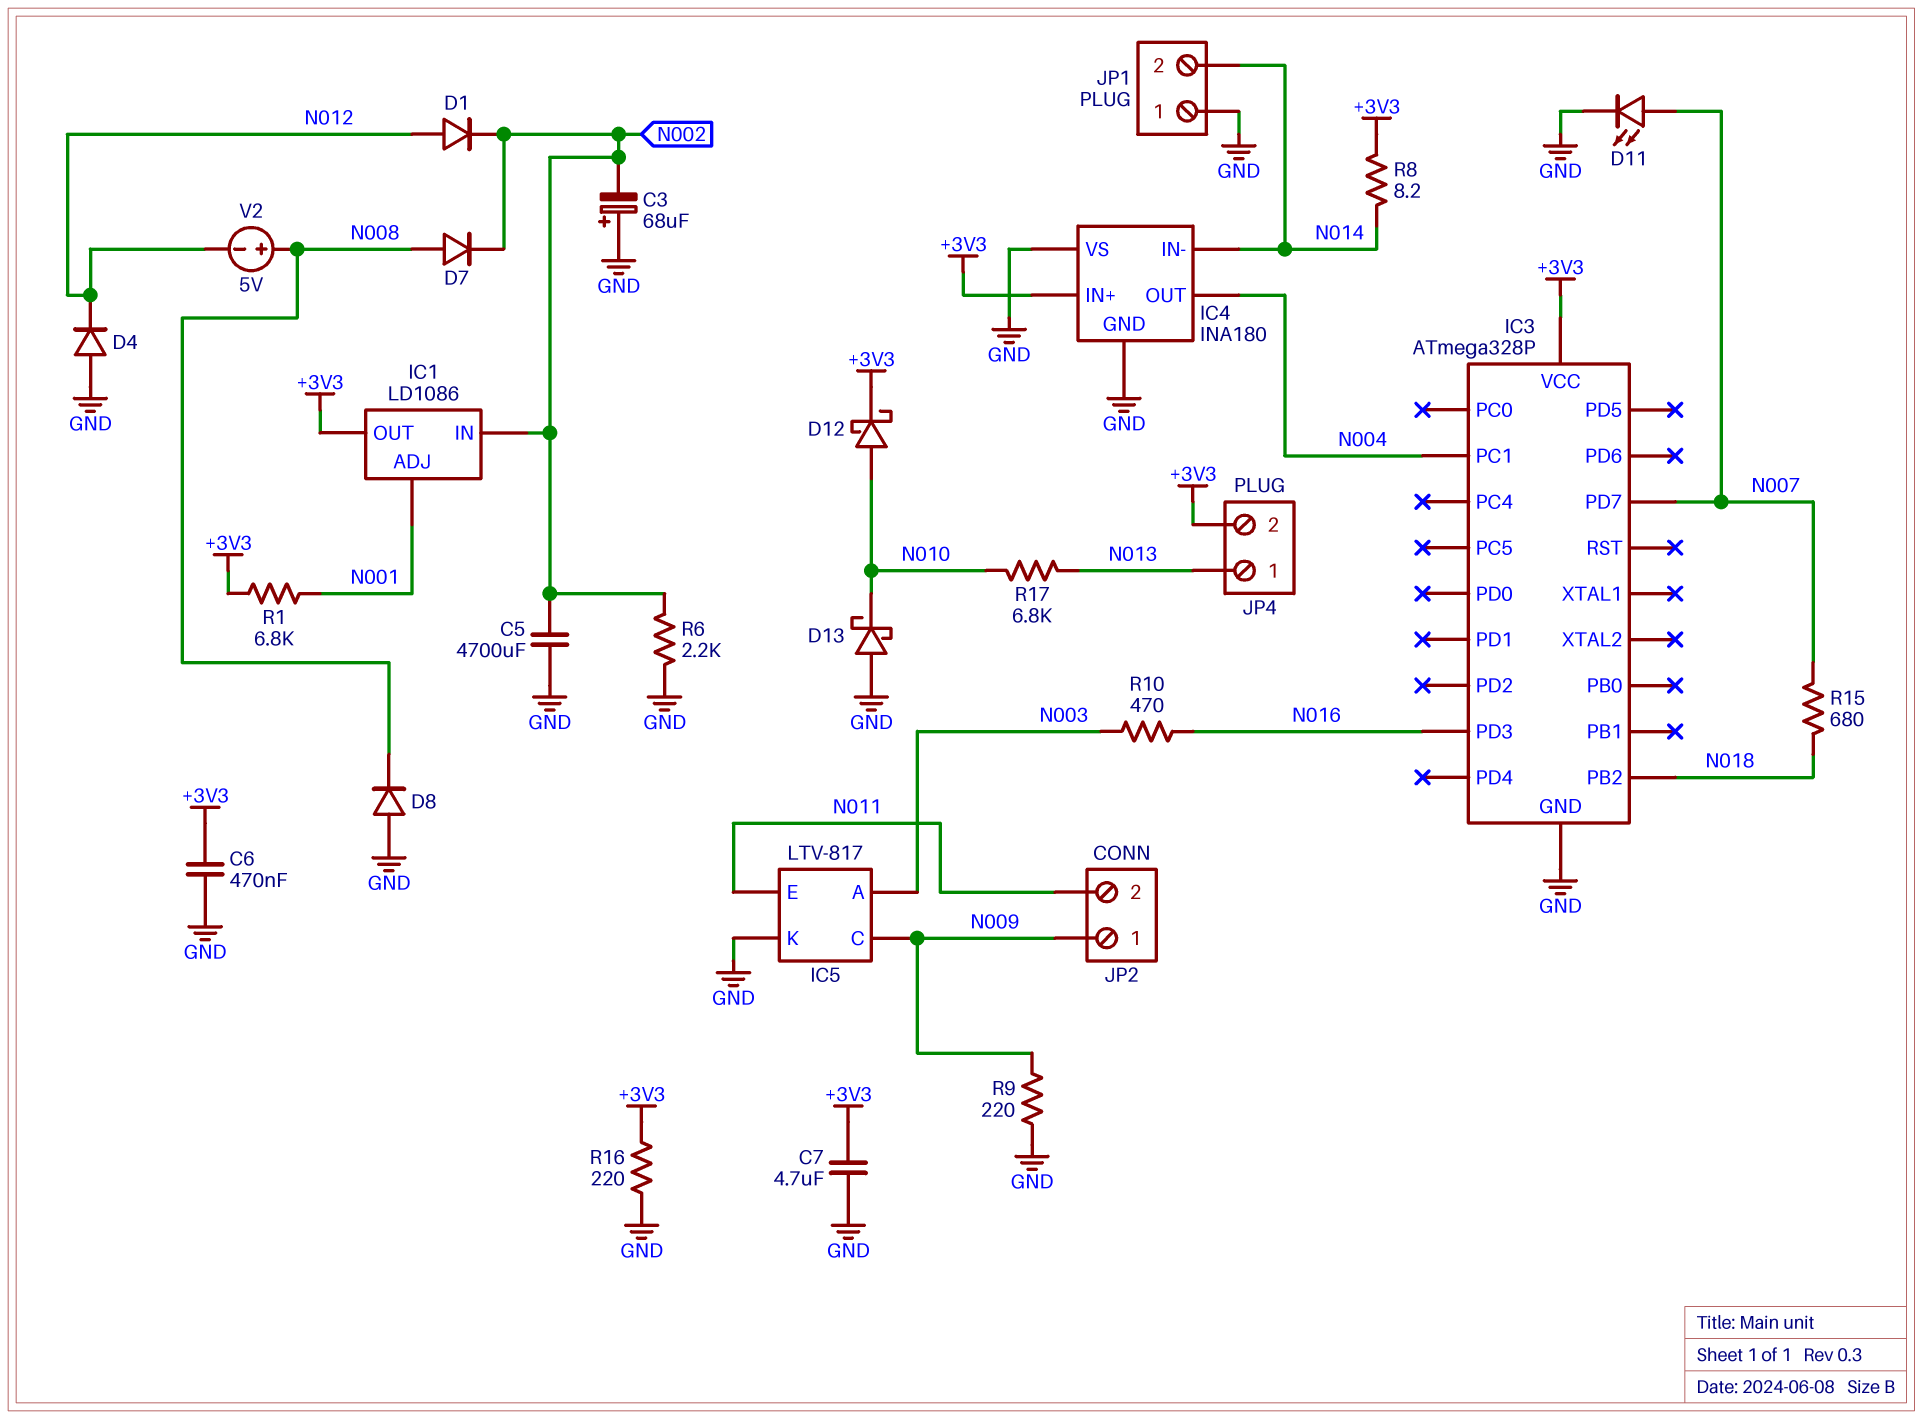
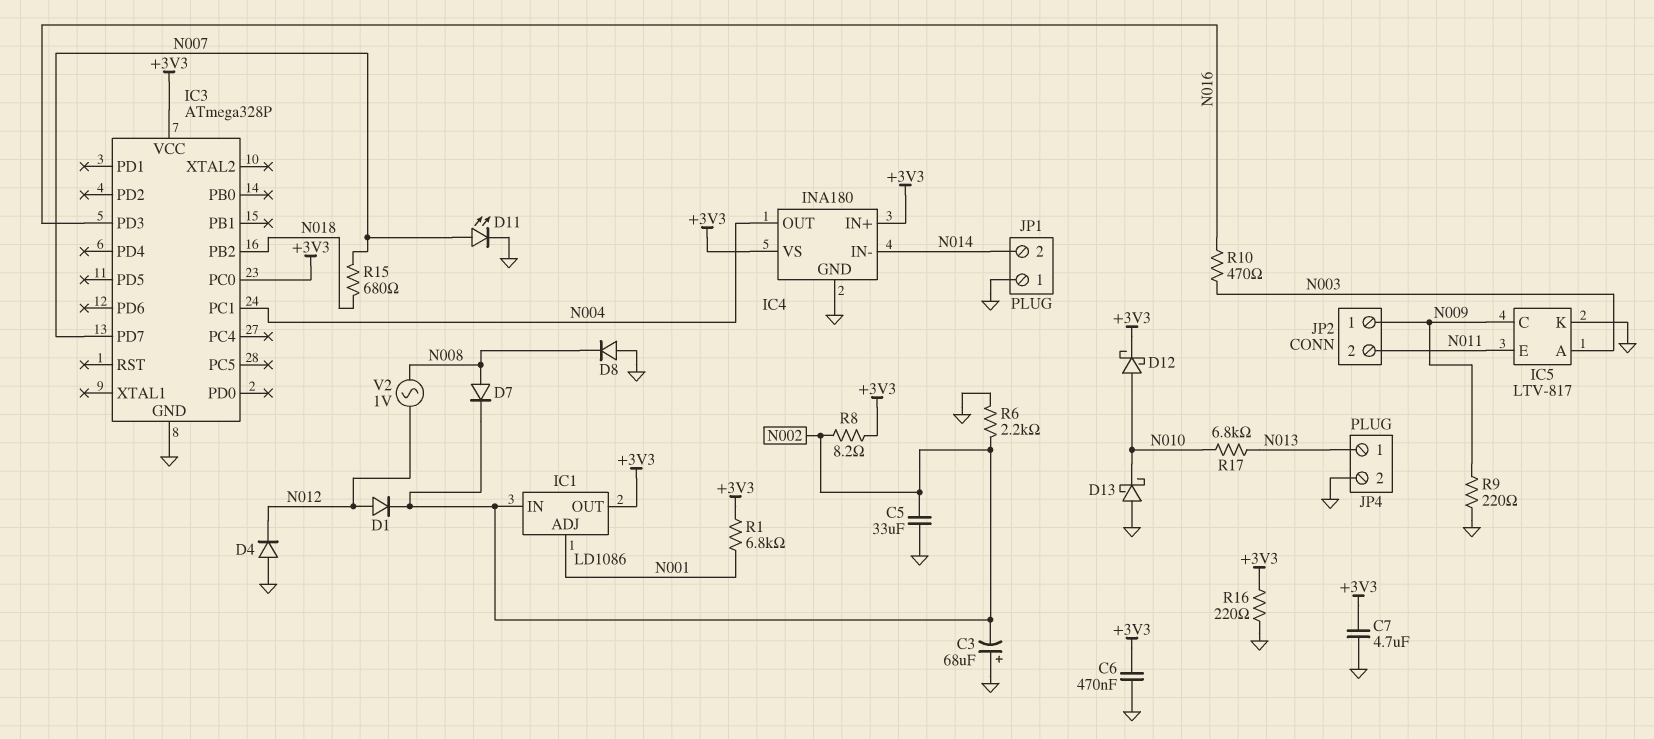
C5: 4700uF (GND, N002) -> 33uF (GND, N002)
IC3 pin PC0: none -> +3V3
IC4 pin VS: GND -> +3V3
JP4 pin 2: +3V3 -> GND
R8: 8.2 (+3V3, N014) -> 8.2 (+3V3, N002)
V2: 5V (plus N008, minus N012) -> AC 1V (N008, N012)

